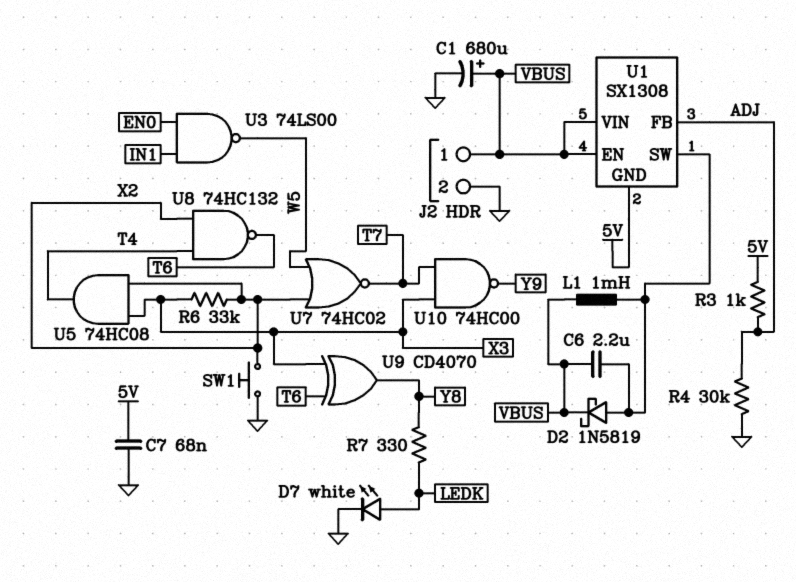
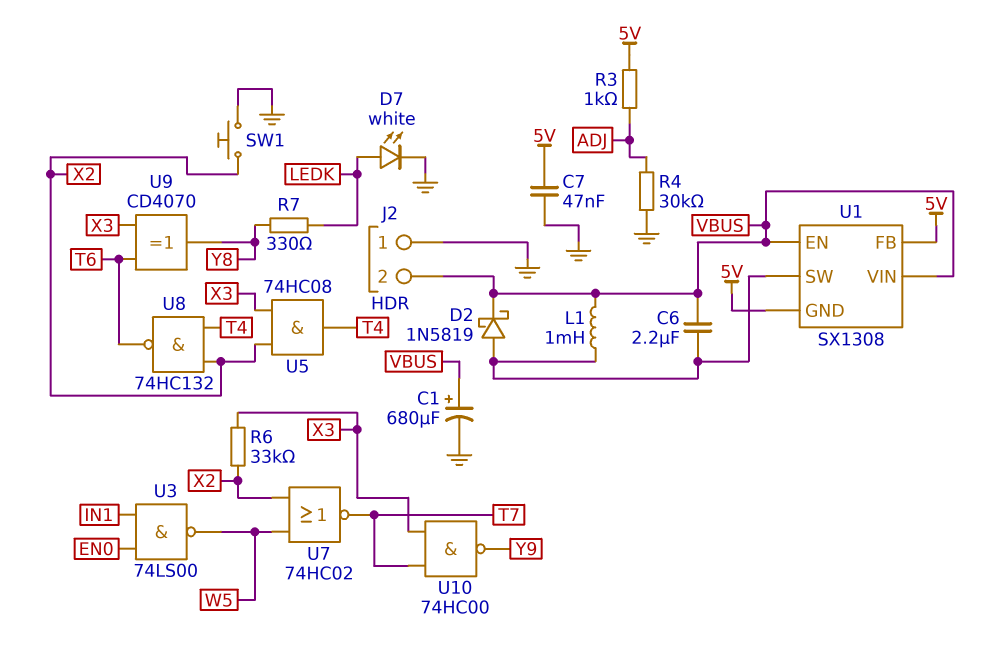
C7: 68nF (5V, GND) -> 47nF (5V, GND)
J2 pin 1: VBUS -> GND
J2 pin 2: GND -> VBUS
U1 pin FB: ADJ -> 5V

